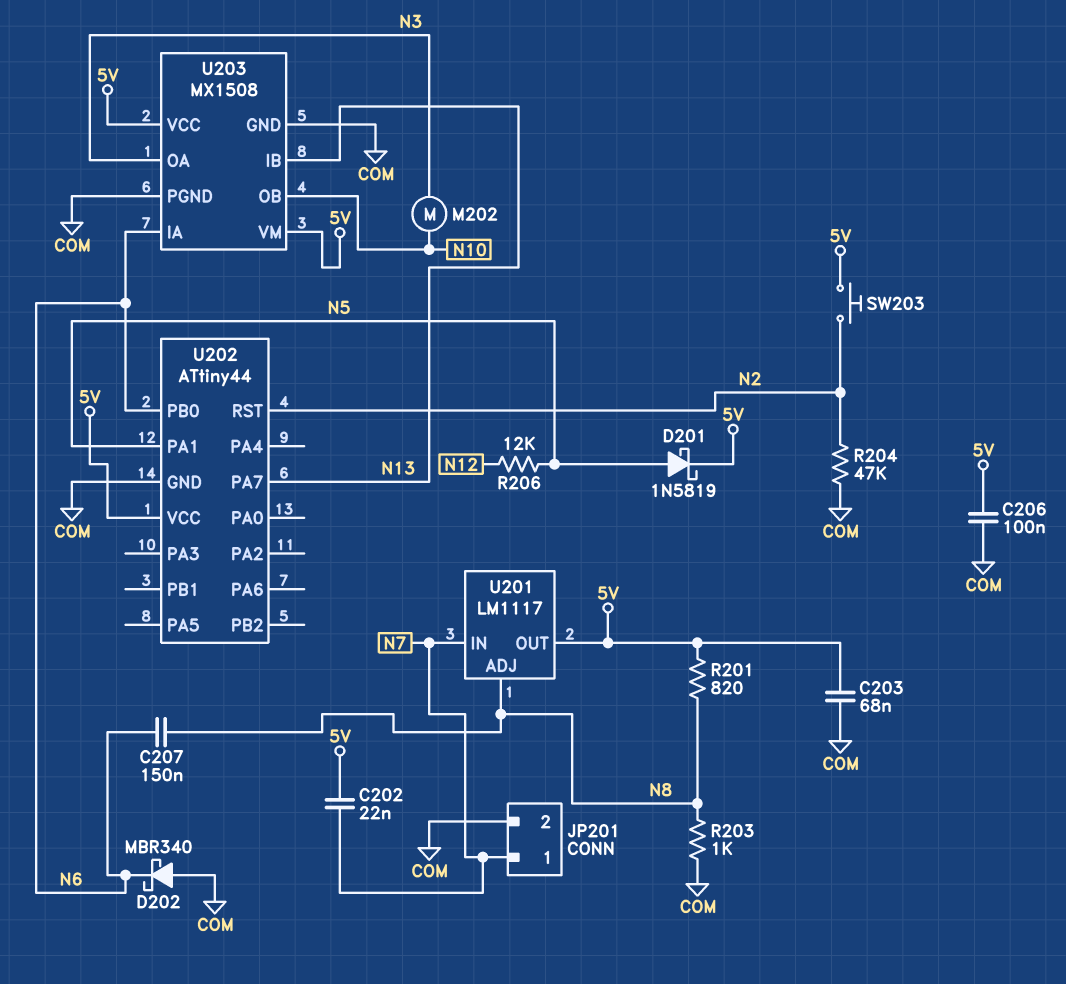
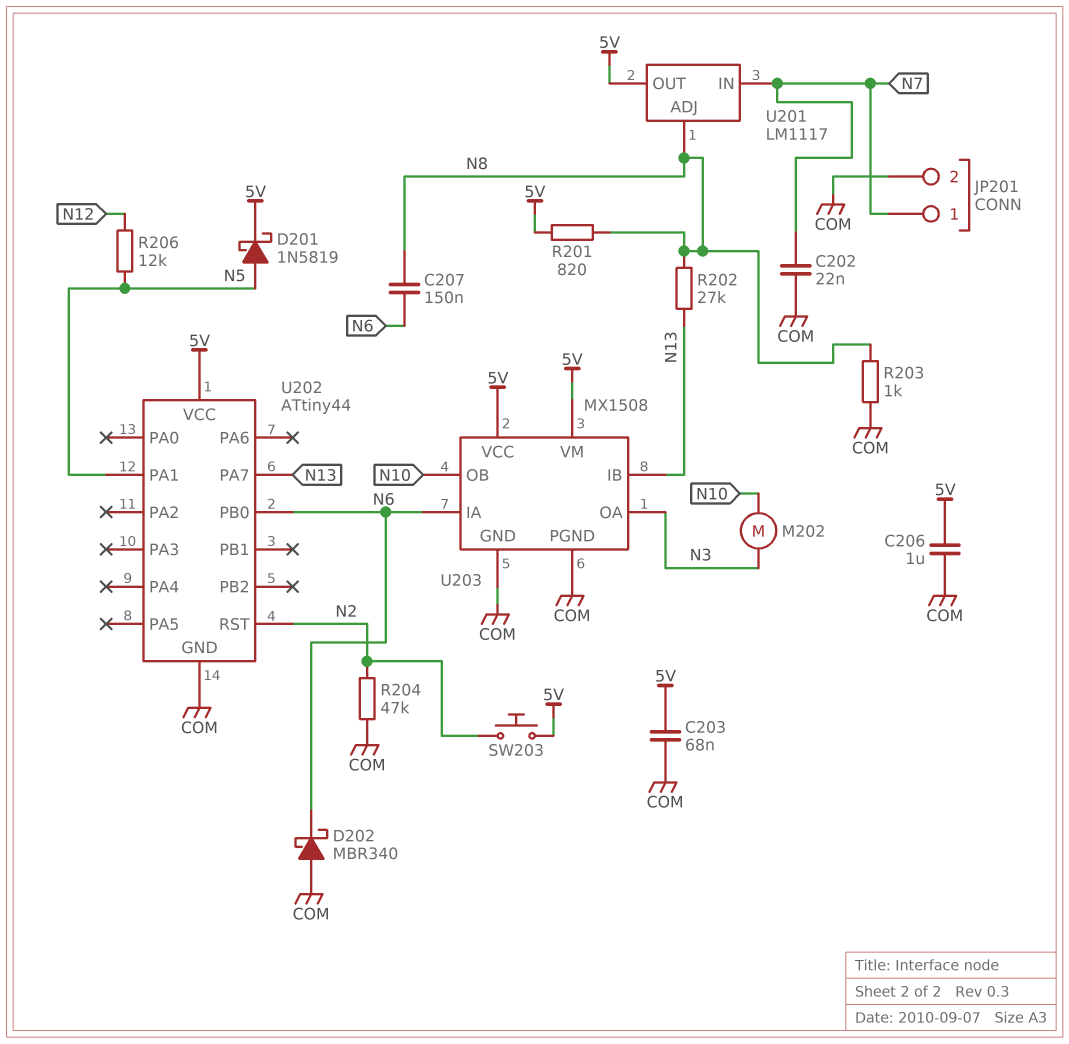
C202: 22nF (5V, N7) -> 22nF (COM, N7)
C206: 100nF (5V, COM) -> 1uF (5V, COM)
R202: none -> 27k (N8, N13)

